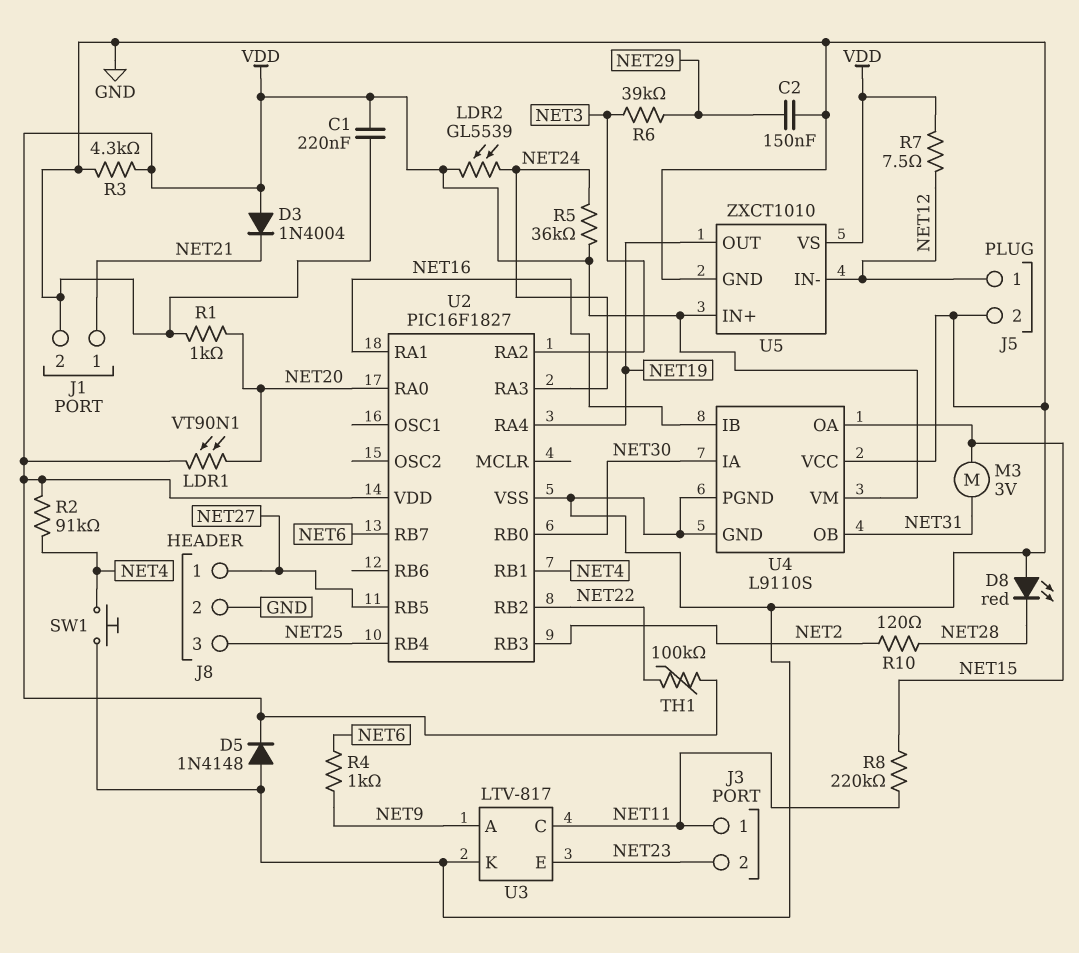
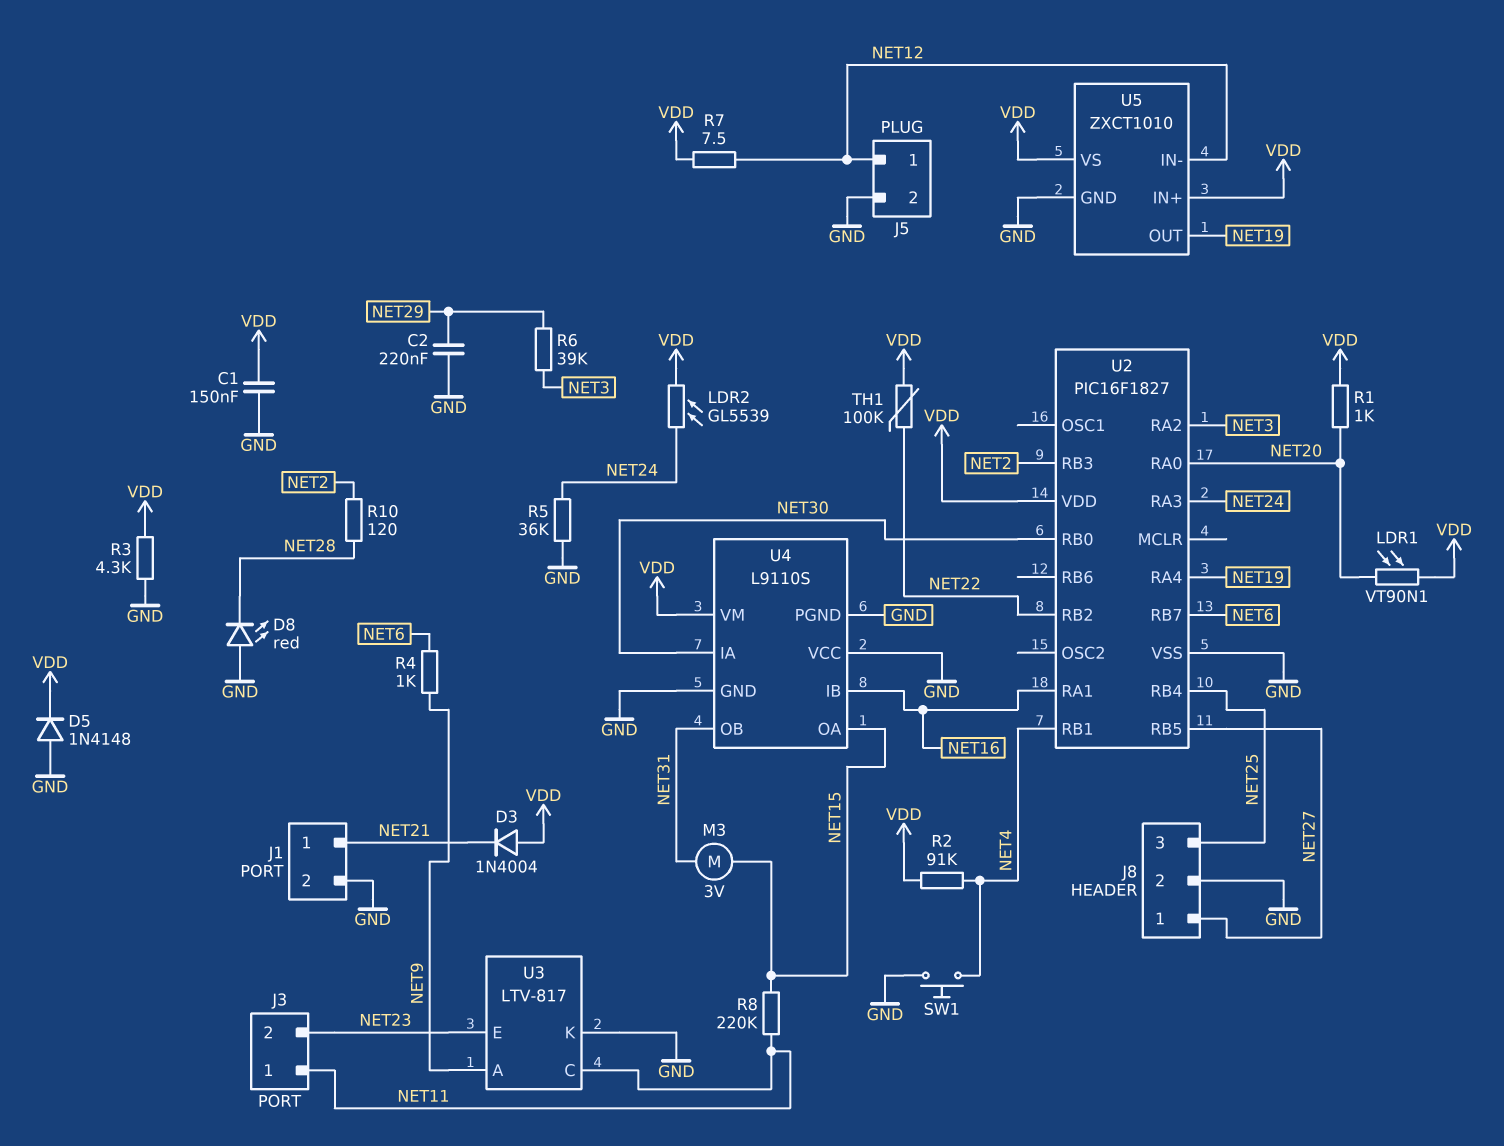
C1: 220nF (GND, VDD) -> 150nF (GND, VDD)
C2: 150nF (GND, NET29) -> 220nF (GND, NET29)
R1: 1k (GND, NET20) -> 1k (NET20, VDD)
R5: 36k (NET24, VDD) -> 36k (GND, NET24)

